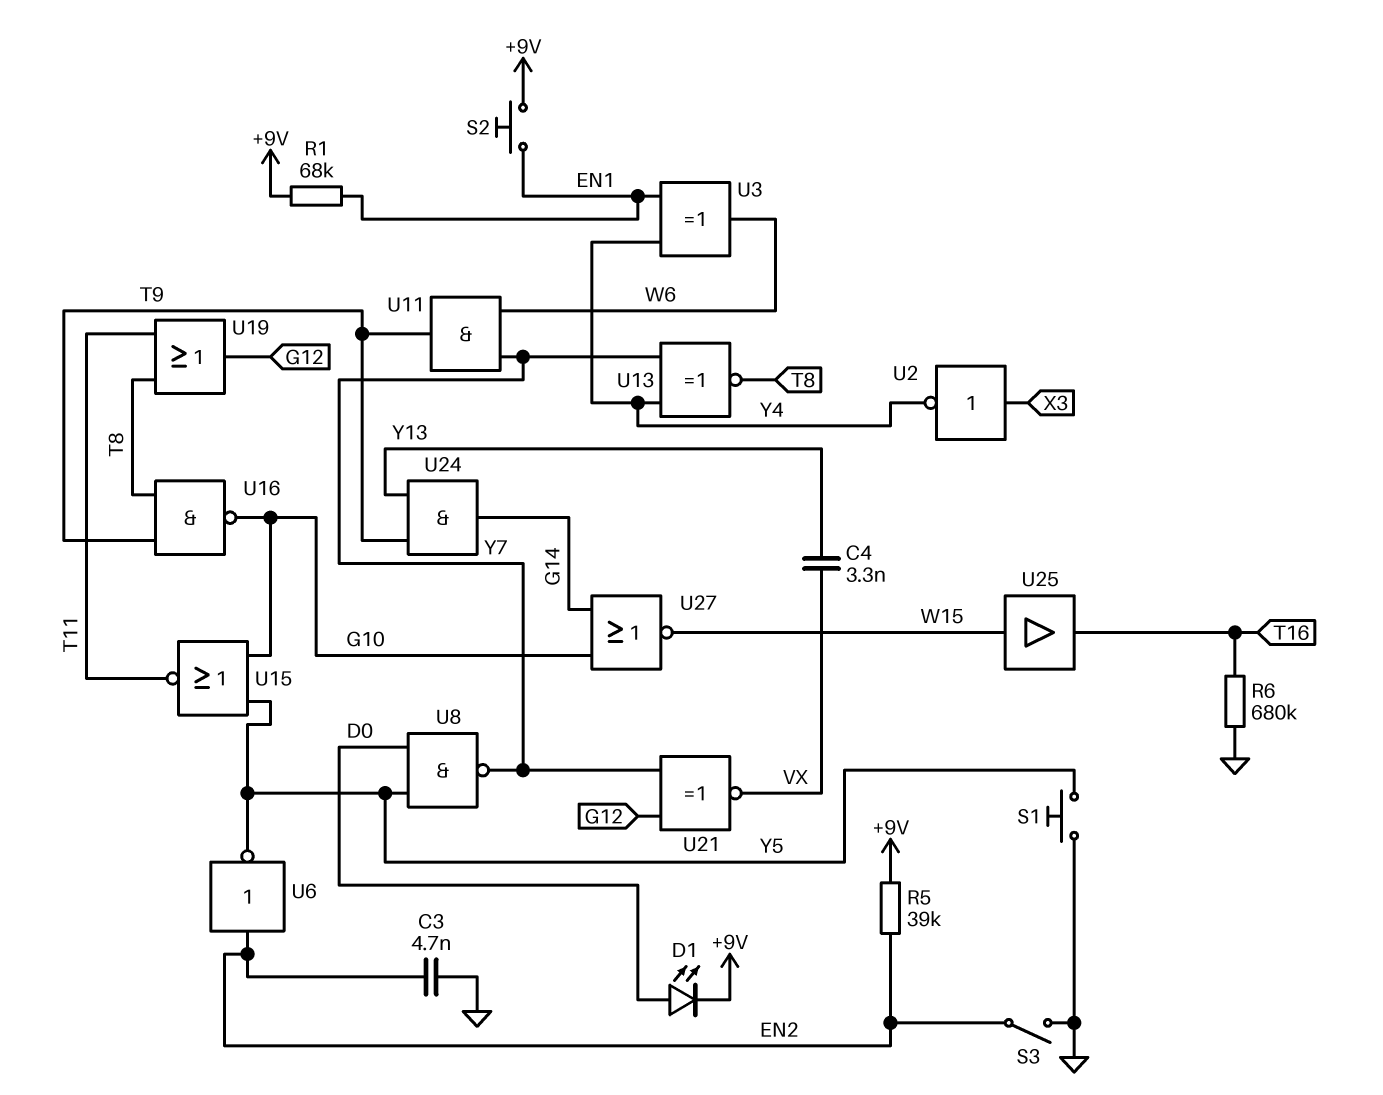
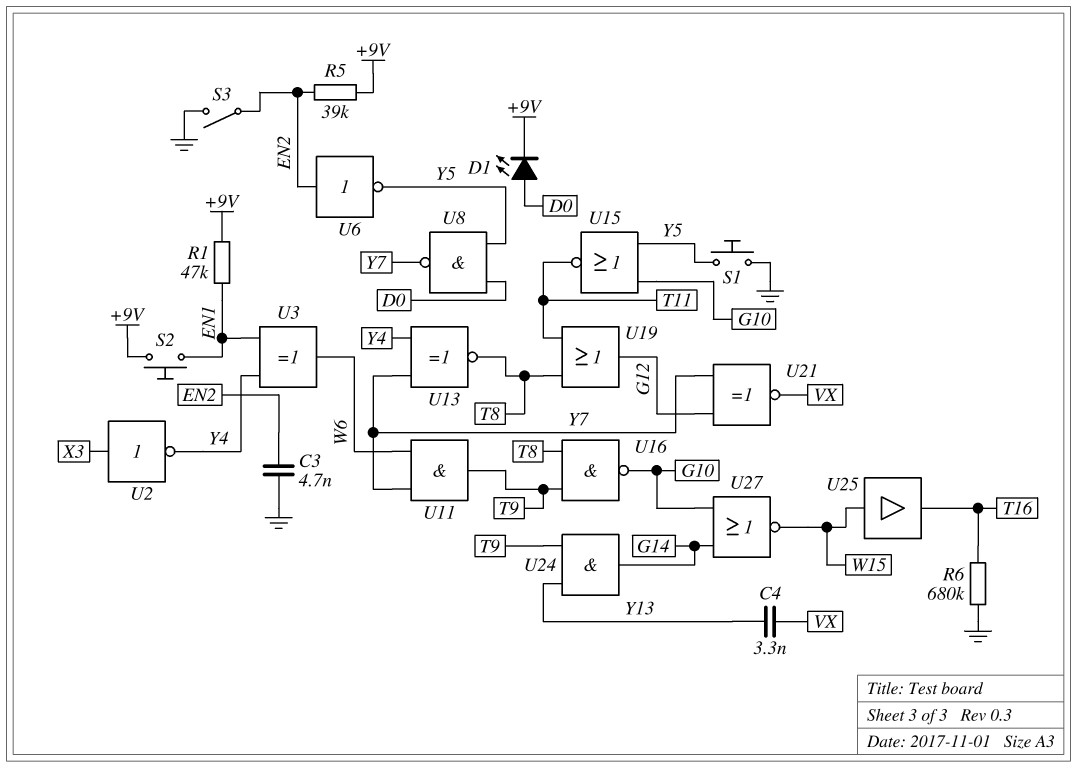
R1: 68k (+9V, EN1) -> 47k (+9V, EN1)

